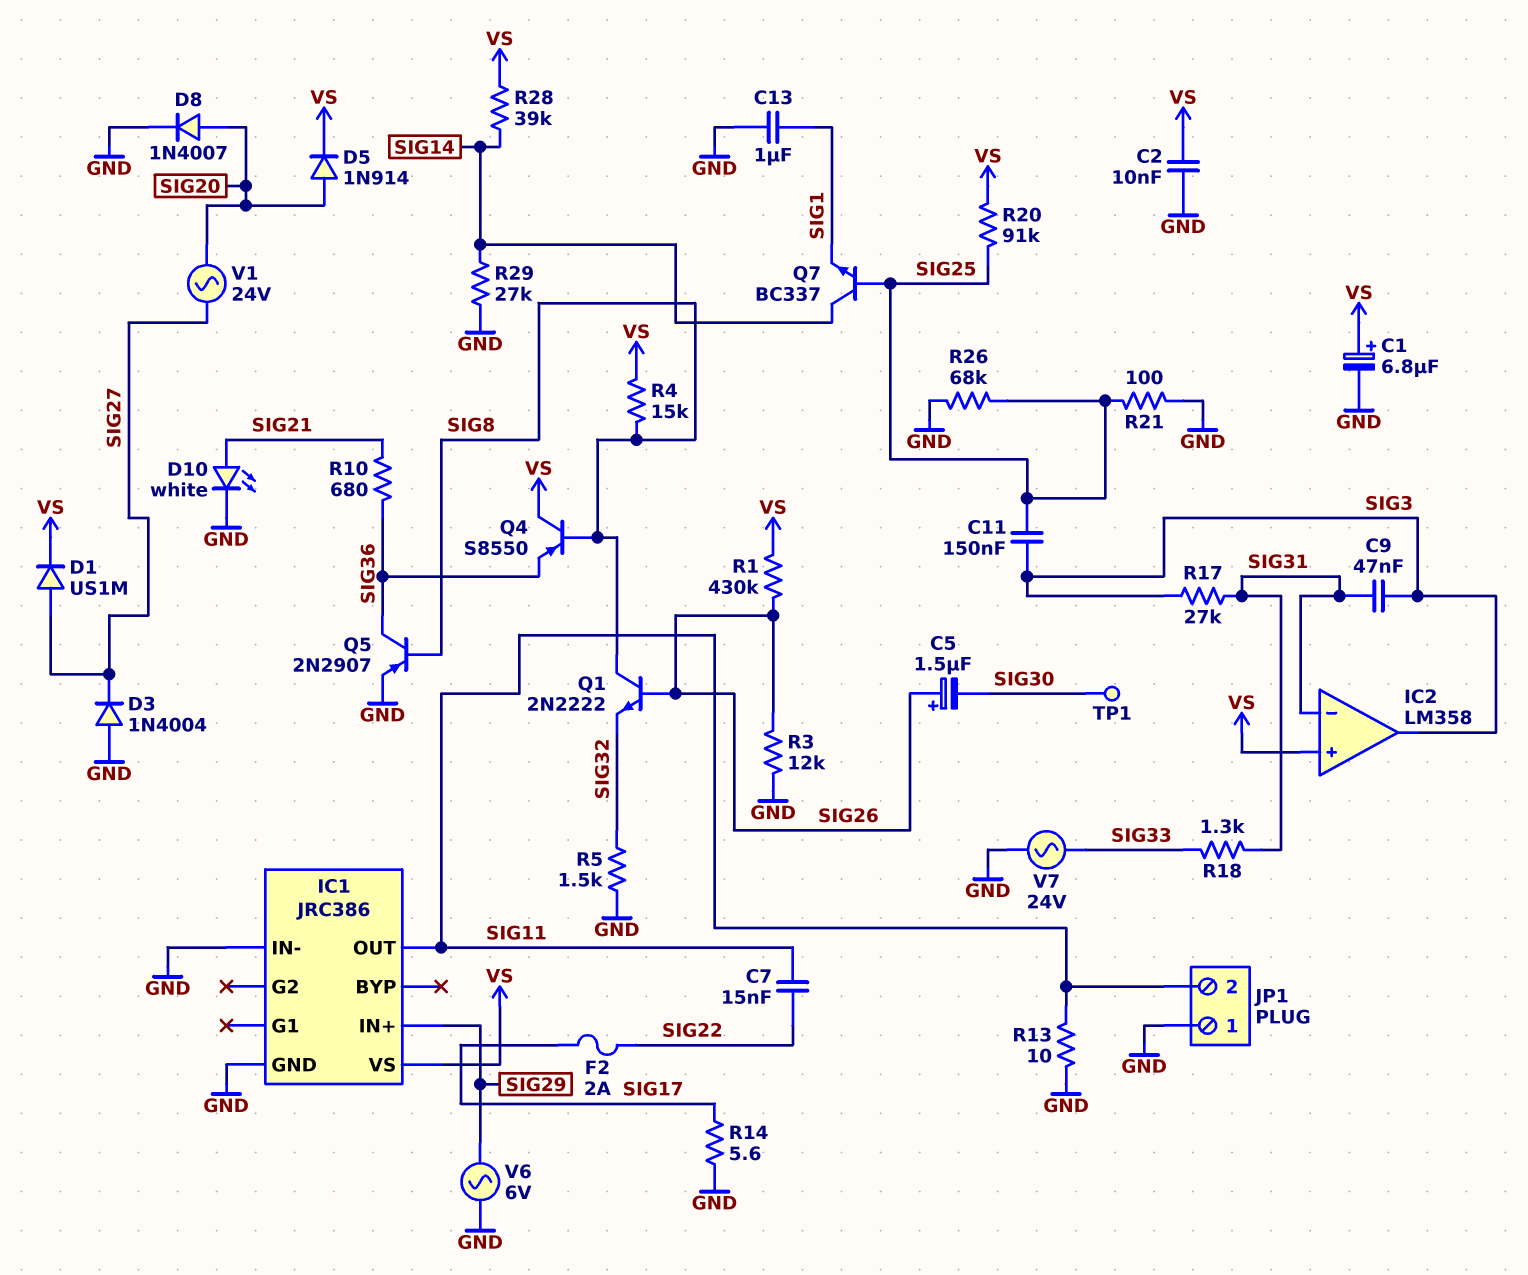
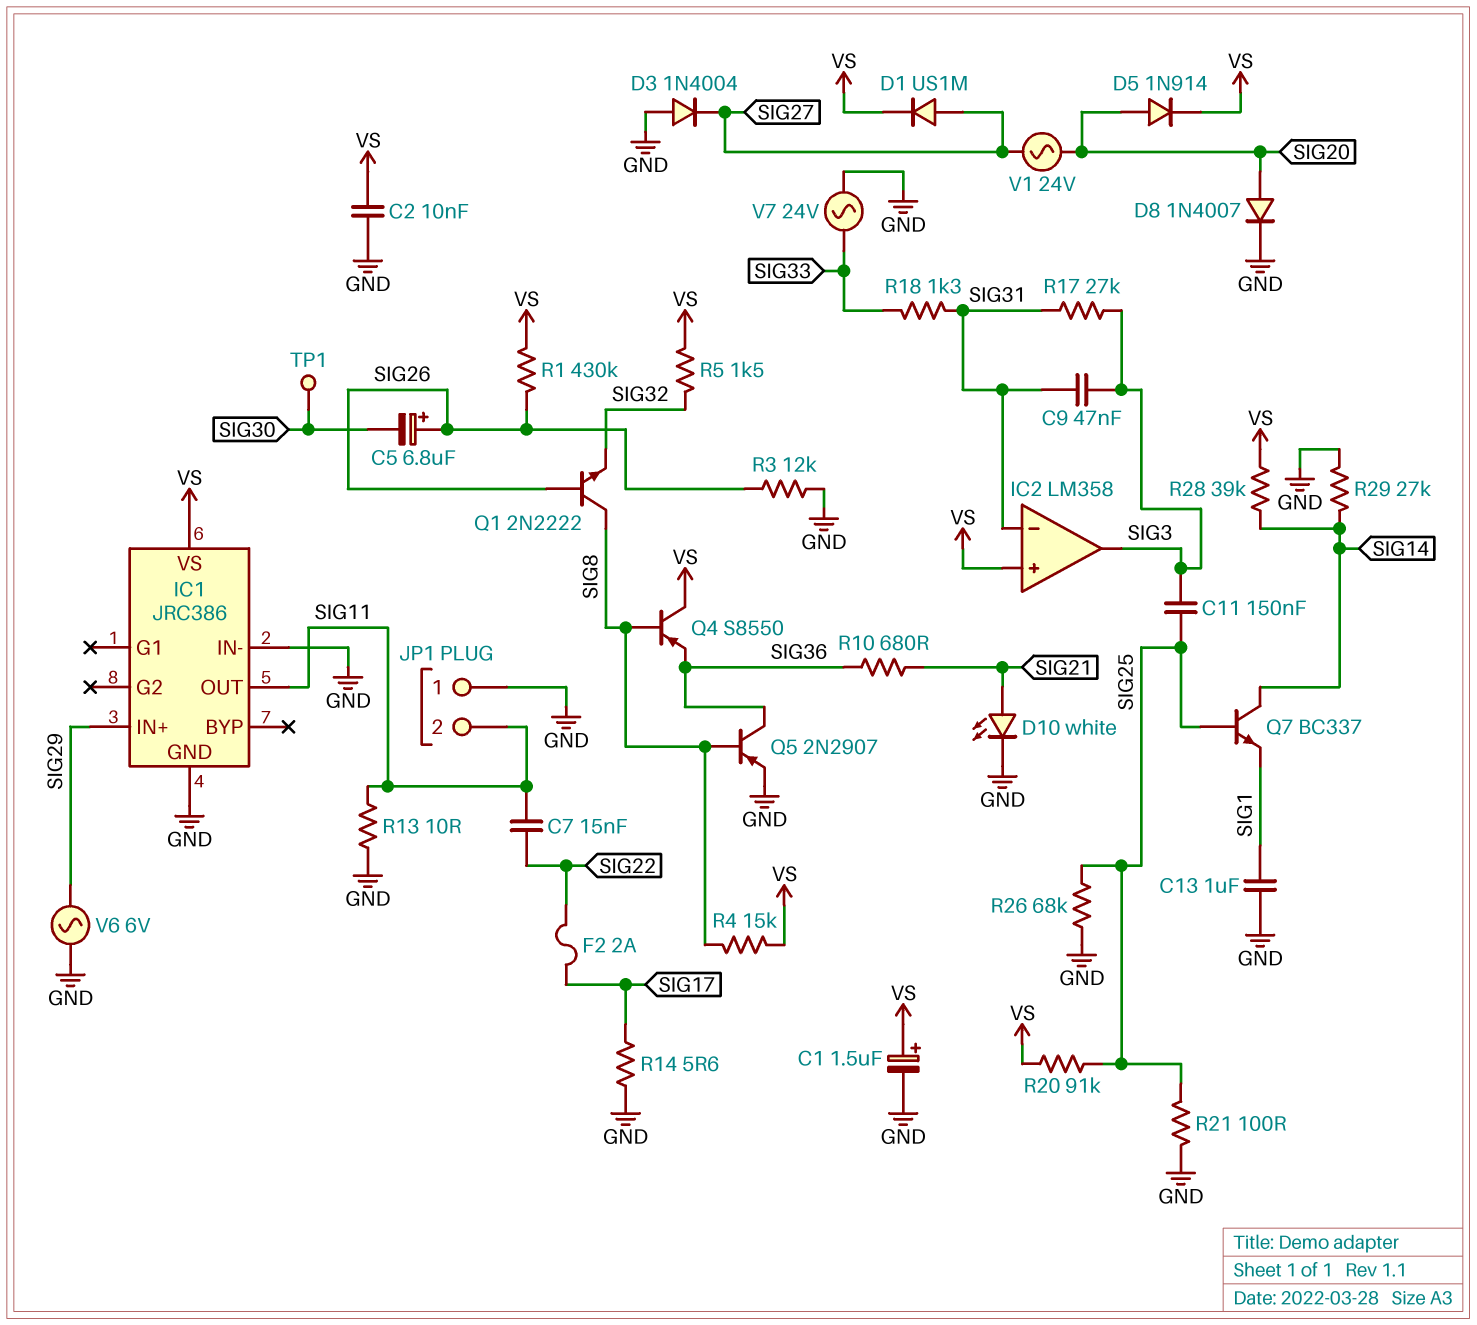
C1: 6.8uF (plus VS, minus GND) -> 1.5uF (plus VS, minus GND)
C5: 1.5uF (plus SIG26, minus SIG30) -> 6.8uF (plus SIG26, minus SIG30)
R5: 1.5k (GND, SIG32) -> 1.5k (SIG32, VS)

